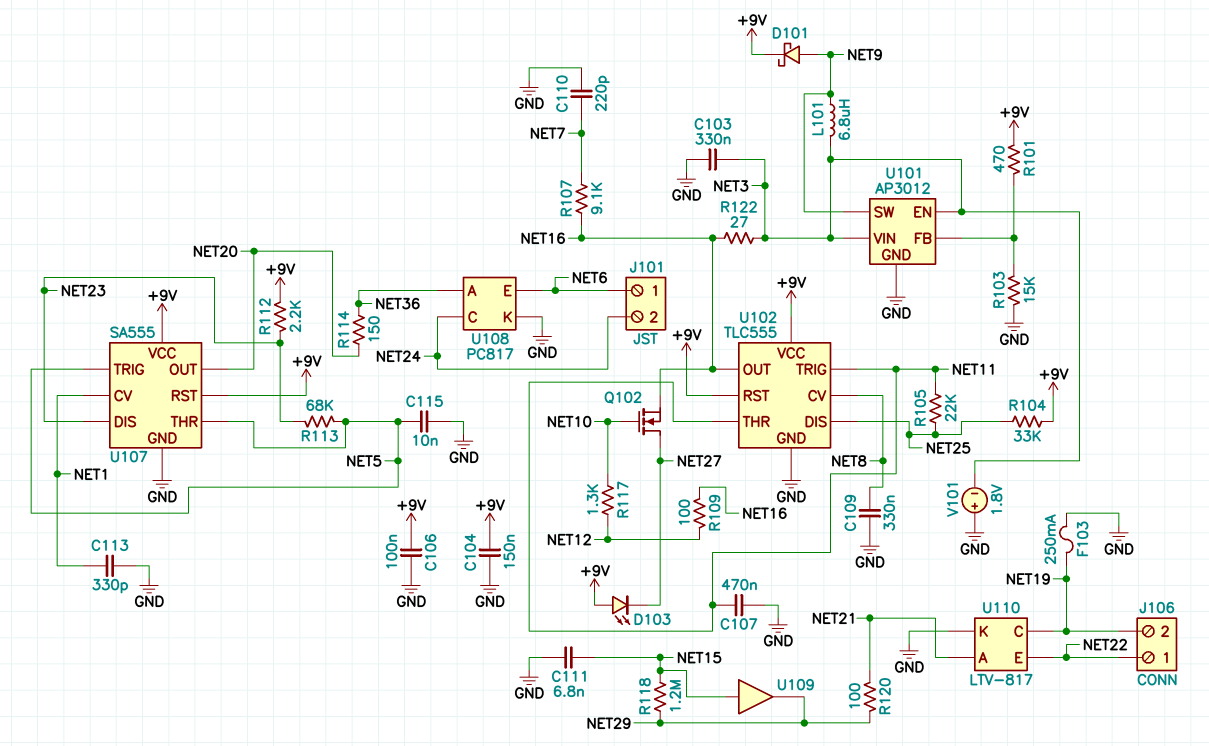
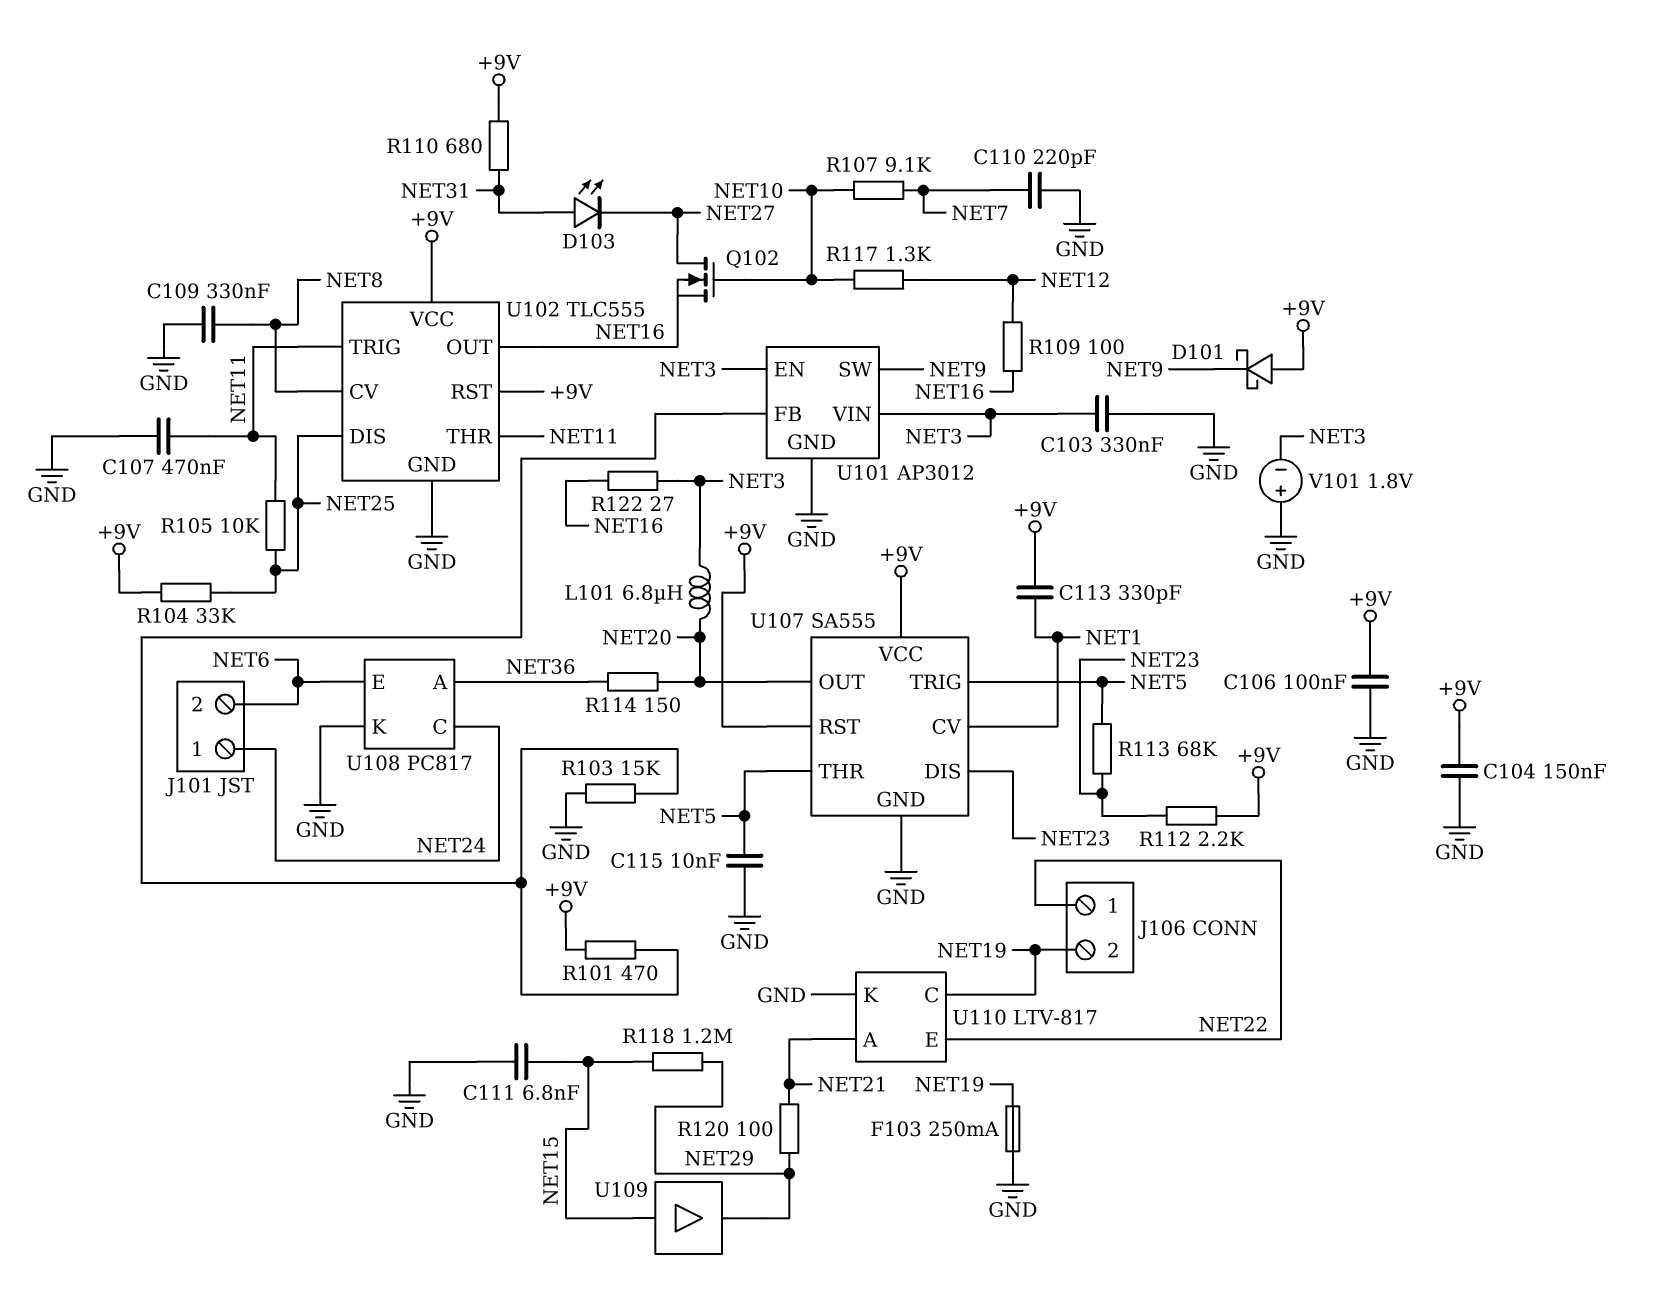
C113: 330pF (GND, NET1) -> 330pF (+9V, NET1)
D101: schottky (A NET9, K +9V) -> schottky (A +9V, K NET9)
D103: LED (A +9V, K NET27) -> LED (A NET31, K NET27)
J101 pin 1: NET6 -> NET24
J101 pin 2: NET24 -> NET6
L101: 6.8uH (NET3, NET9) -> 6.8uH (NET3, NET20)
R105: 22k (NET11, NET25) -> 10k (NET11, NET25)
R107: 9.1k (NET7, NET16) -> 9.1k (NET7, NET10)
R110: none -> 680 (+9V, NET31)

